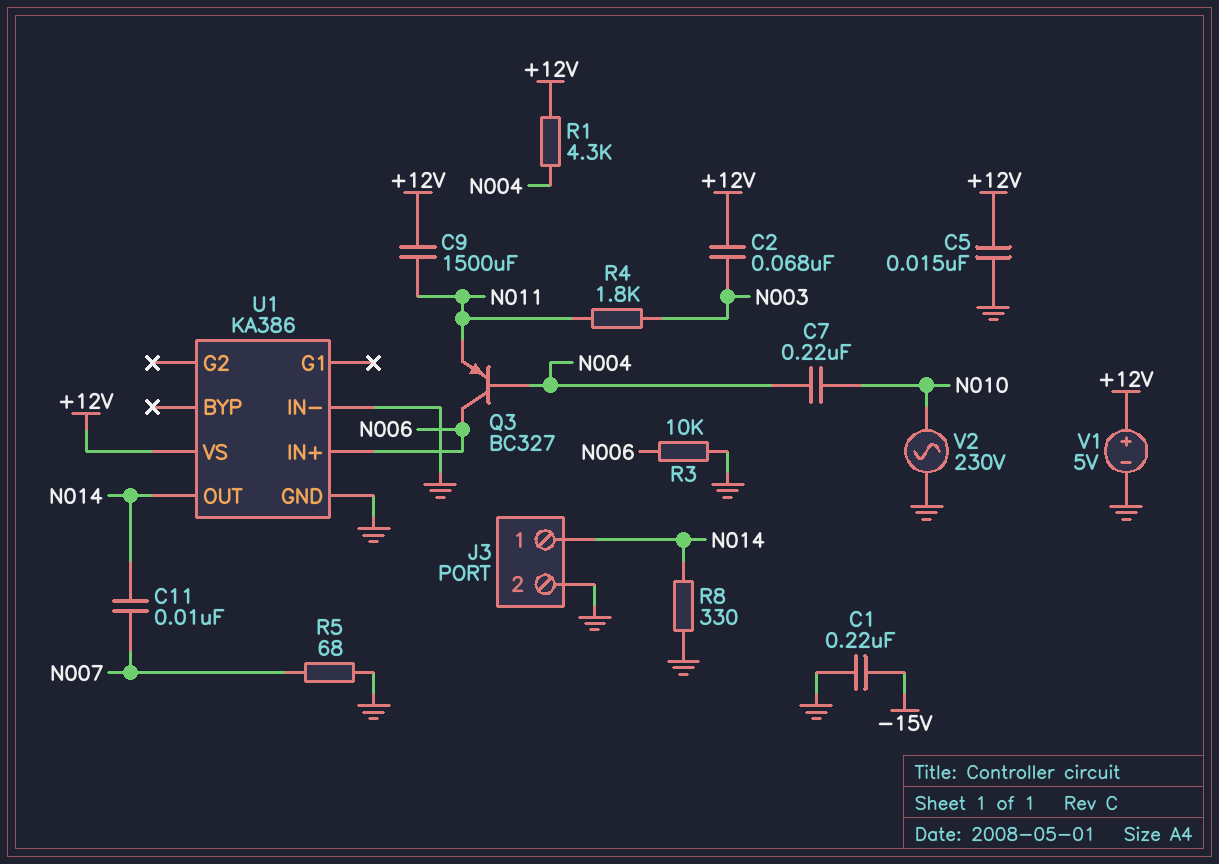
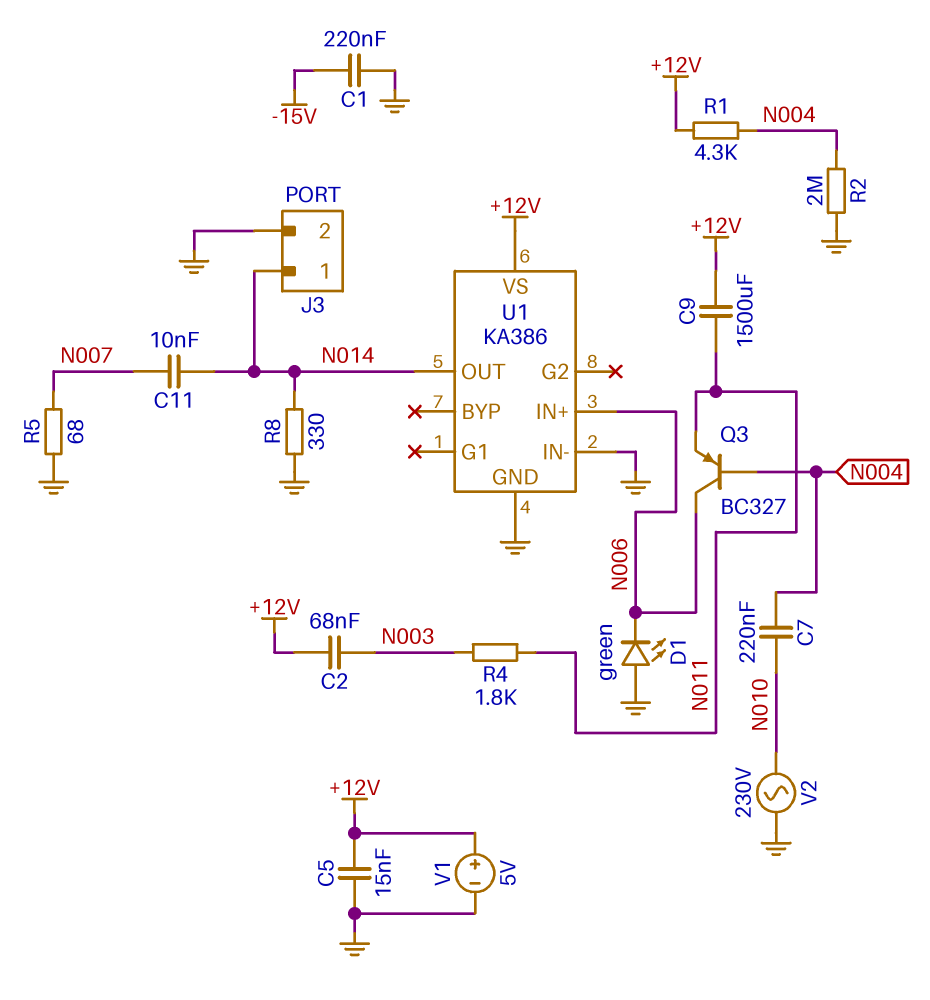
D1: none -> LED green (A GND, K N006)
R2: none -> 2M (GND, N004)
R3: 10k (GND, N006) -> none

